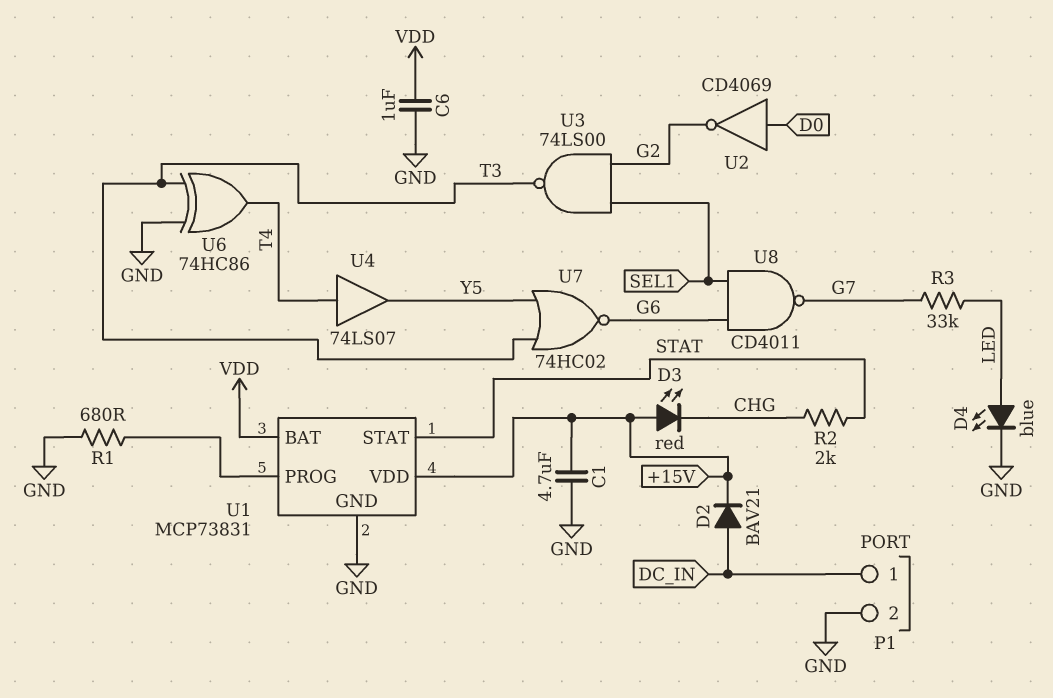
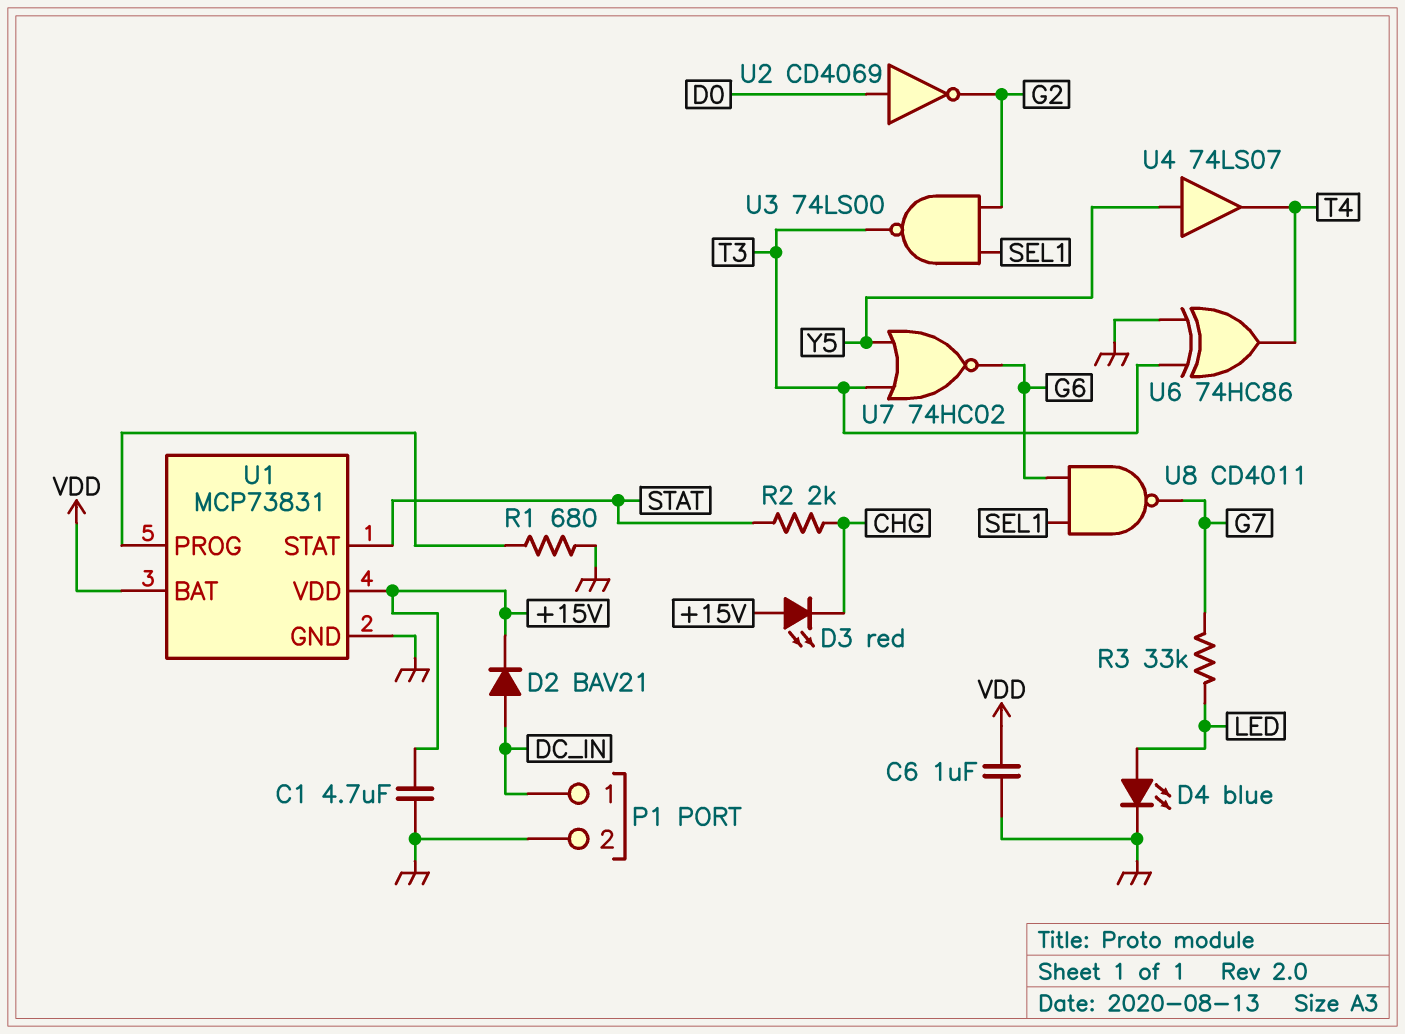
U4: buffer 74LS07 (in T4, out Y5) -> buffer 74LS07 (in Y5, out T4)

